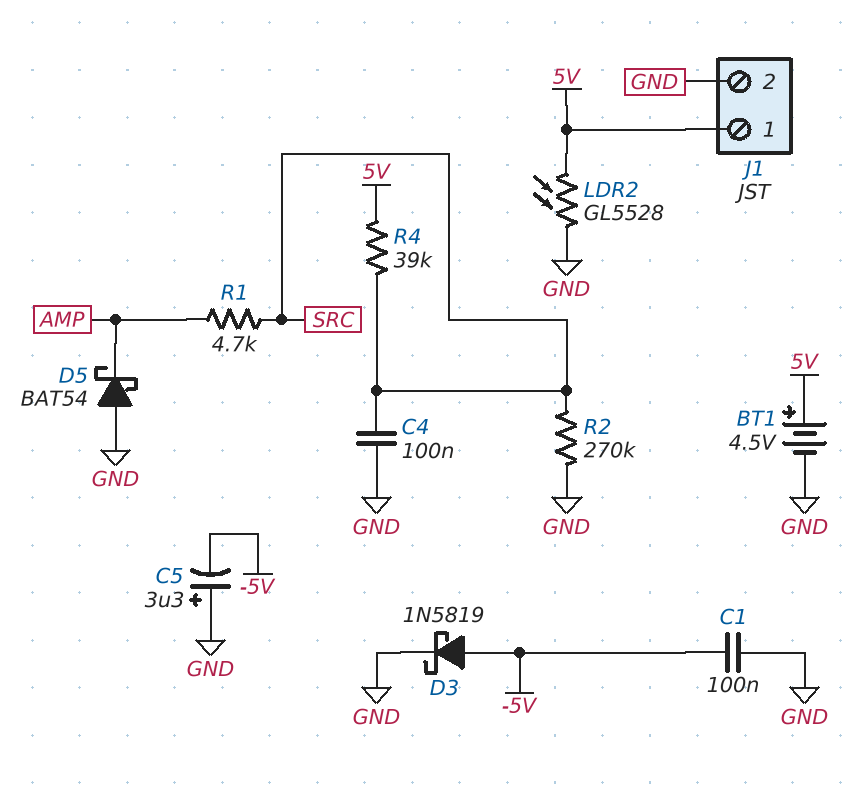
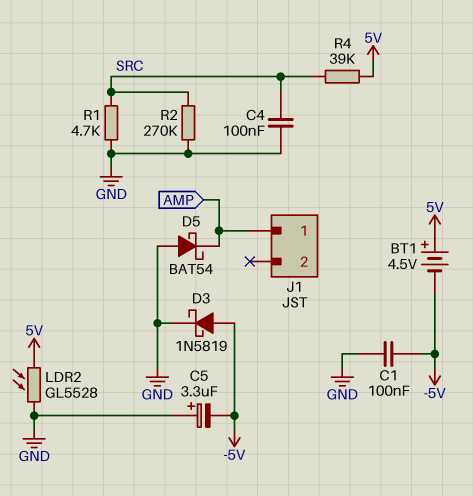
BT1: 4.5V (plus 5V, minus GND) -> 4.5V (plus 5V, minus -5V)
J1 pin 1: 5V -> AMP
J1 pin 2: GND -> none
R1: 4.7k (AMP, SRC) -> 4.7k (GND, SRC)

